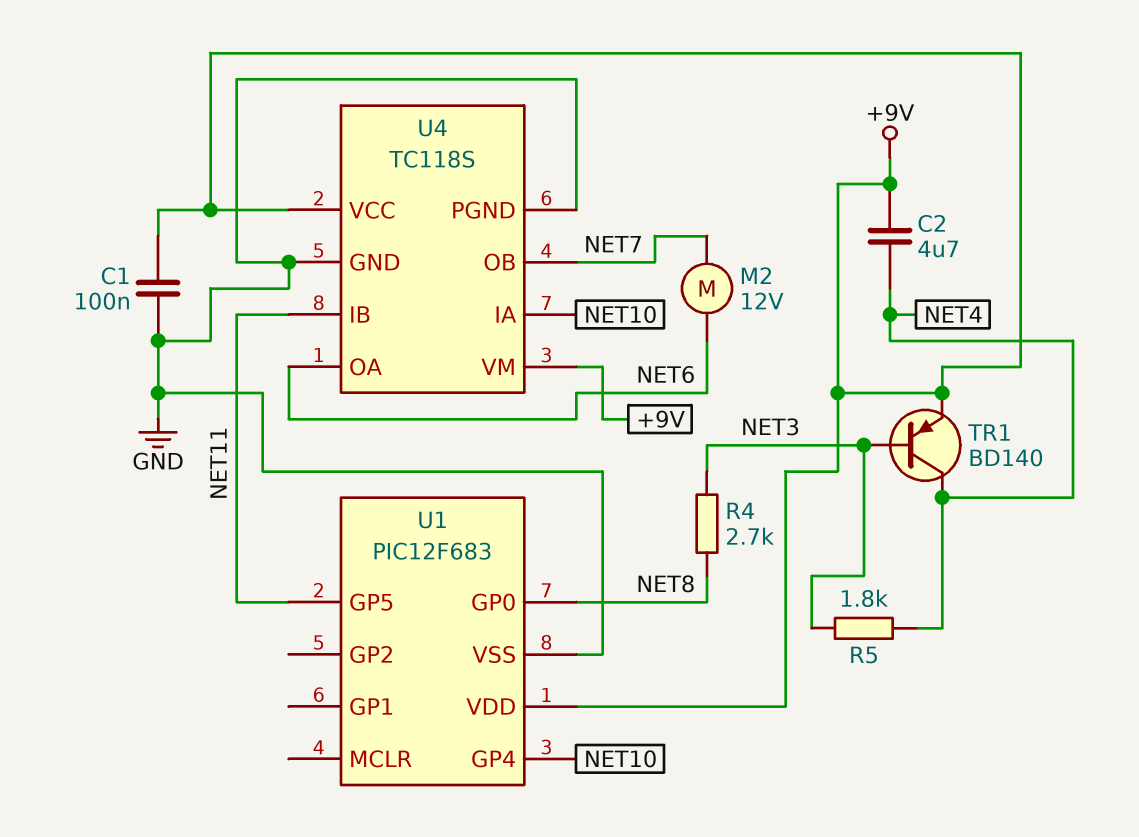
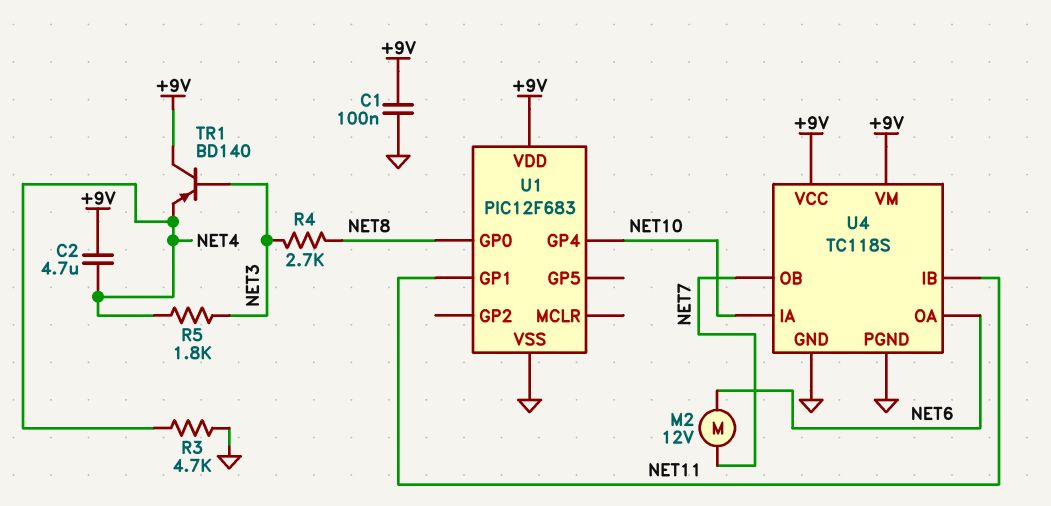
R3: none -> 4.7k (GND, NET4)
TR1: PNP BD140 (B NET3, C NET4, E +9V) -> PNP BD140 (B NET3, C +9V, E NET4)
U1 pin GP1: none -> NET11
U1 pin GP5: NET11 -> none

